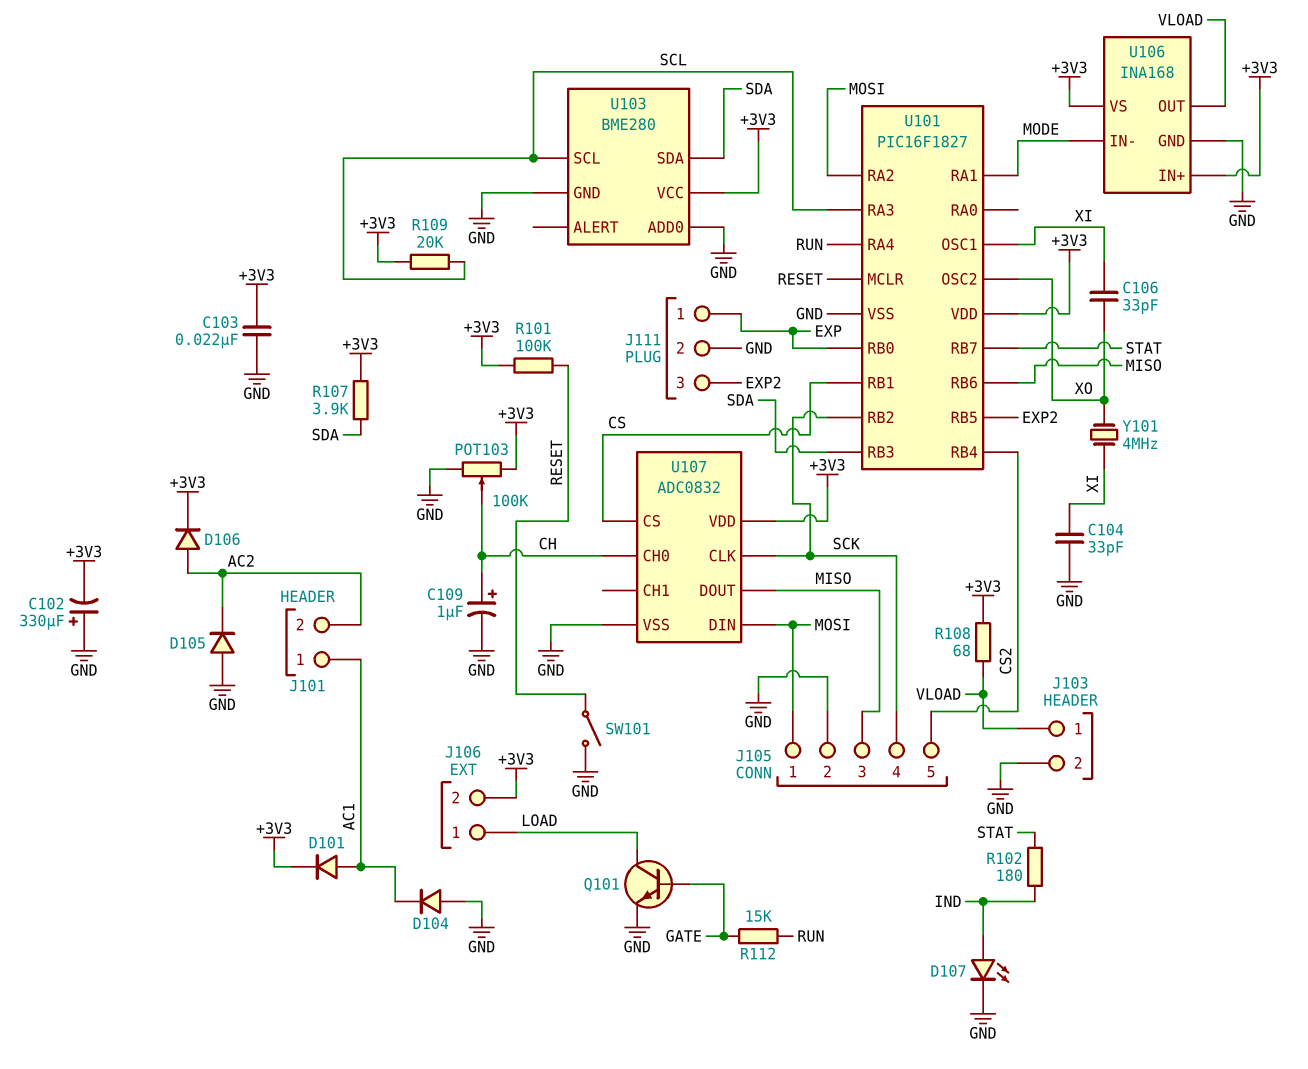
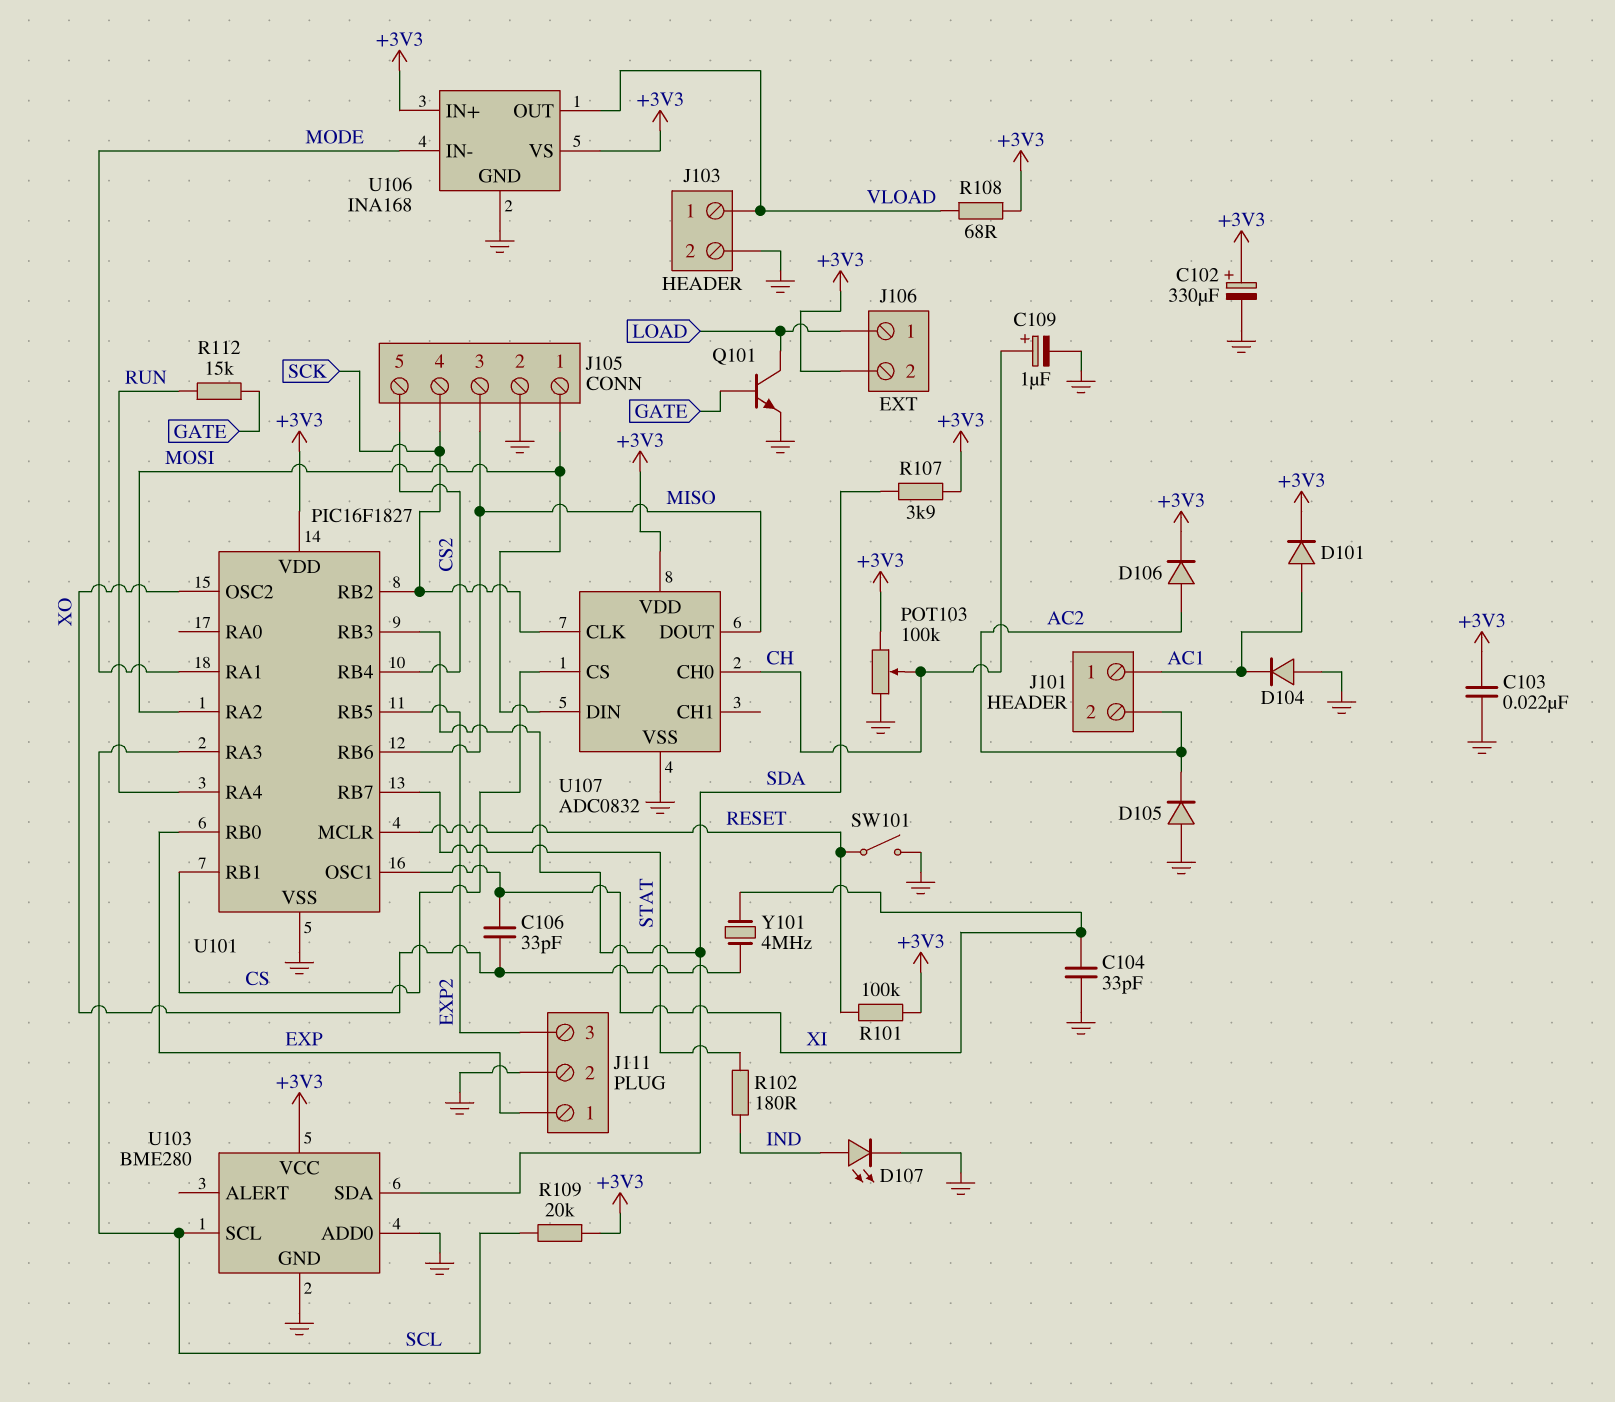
C102: 330uF (plus GND, minus +3V3) -> 330uF (plus +3V3, minus GND)

